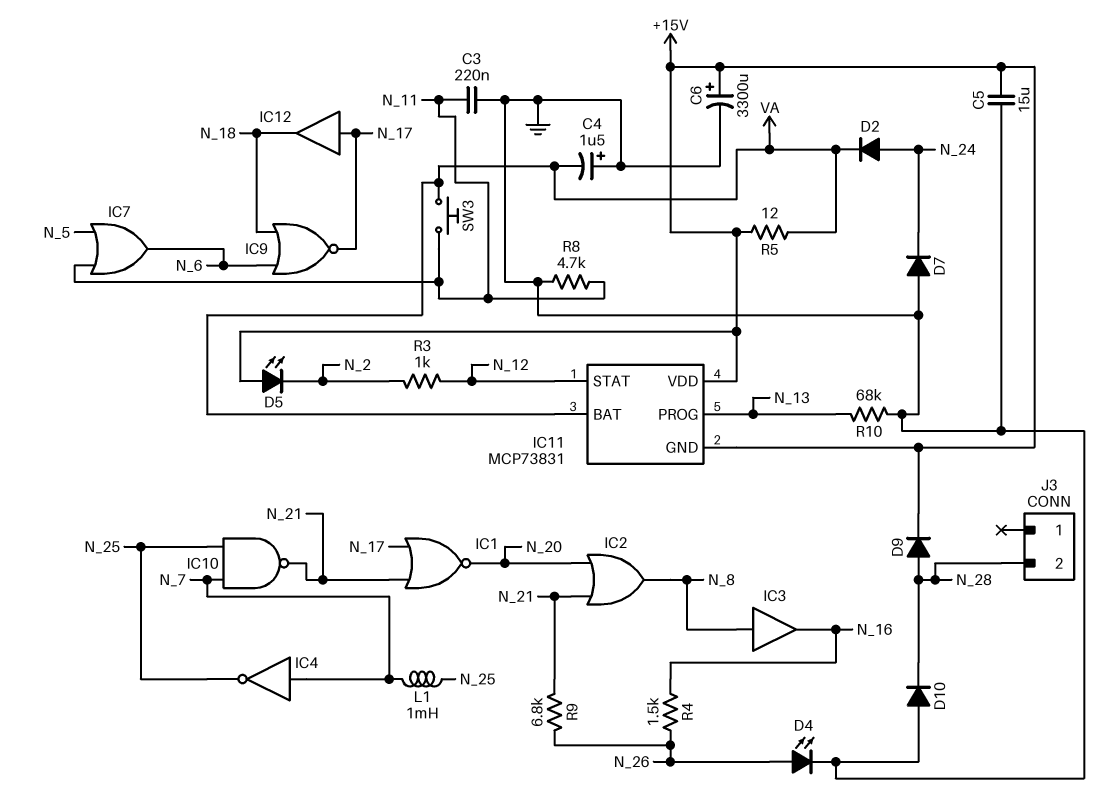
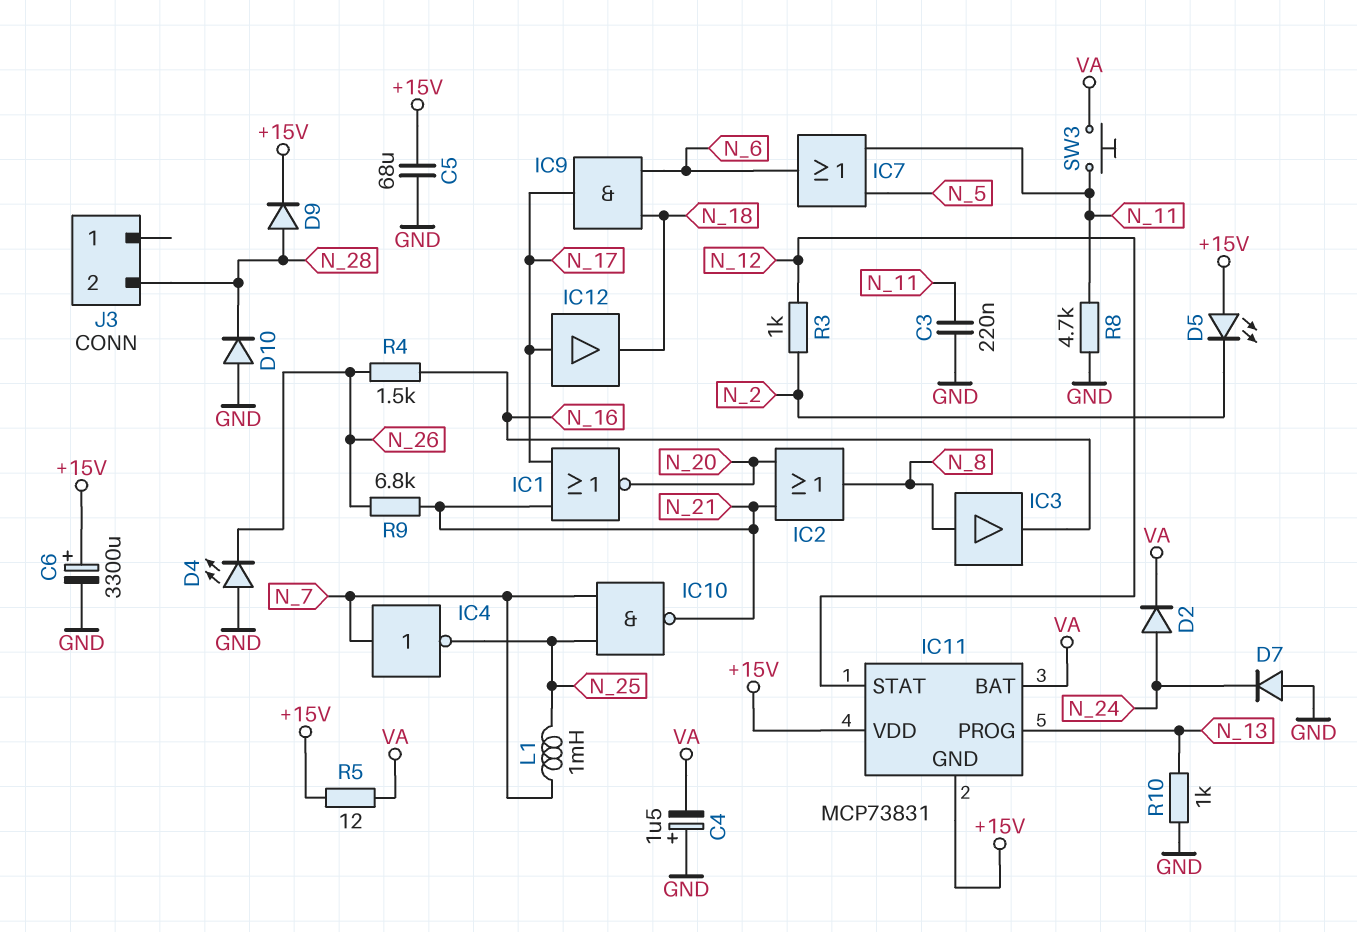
C5: 15uF (+15V, GND) -> 68uF (+15V, GND)
D4: LED (A N_26, K GND) -> LED (A GND, K N_26)
IC9: NOR (in N_6, in N_18, out N_17) -> AND (in N_6, in N_18, out N_17)
R10: 68k (GND, N_13) -> 1k (GND, N_13)

